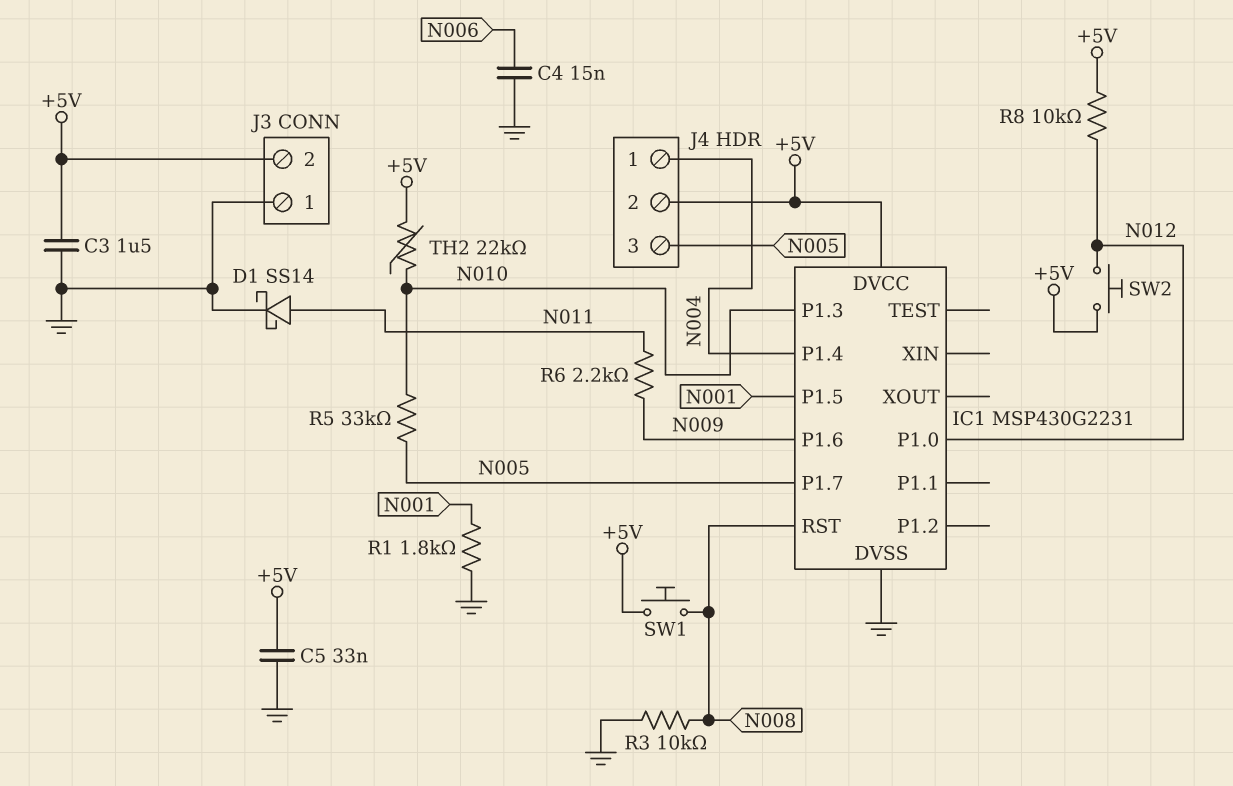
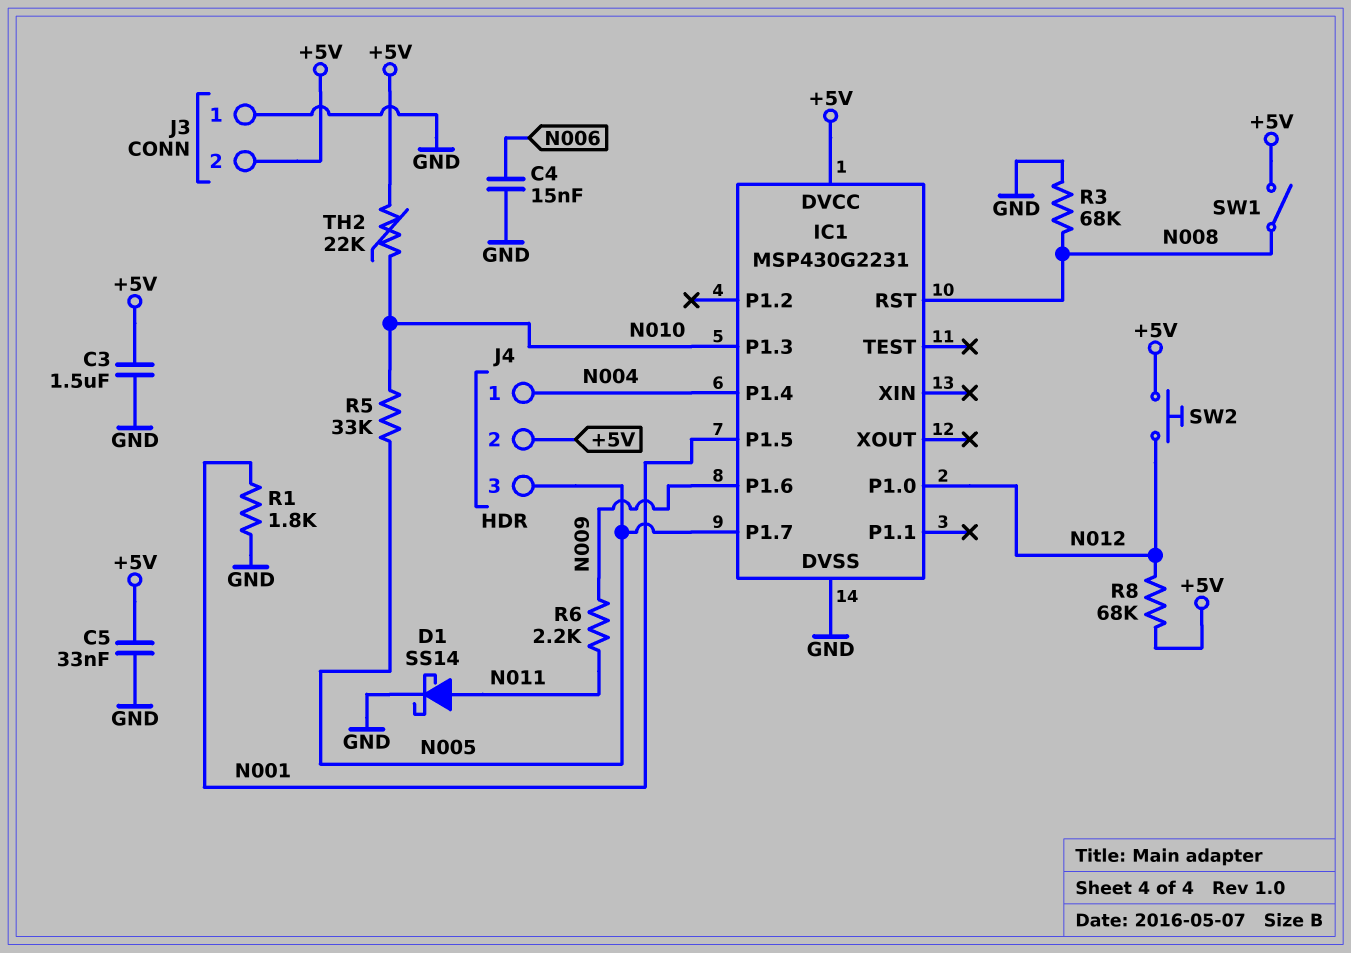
R3: 10k (GND, N008) -> 68k (GND, N008)
R8: 10k (+5V, N012) -> 68k (+5V, N012)
SW1: button (+5V, N008) -> switch (+5V, N008)

